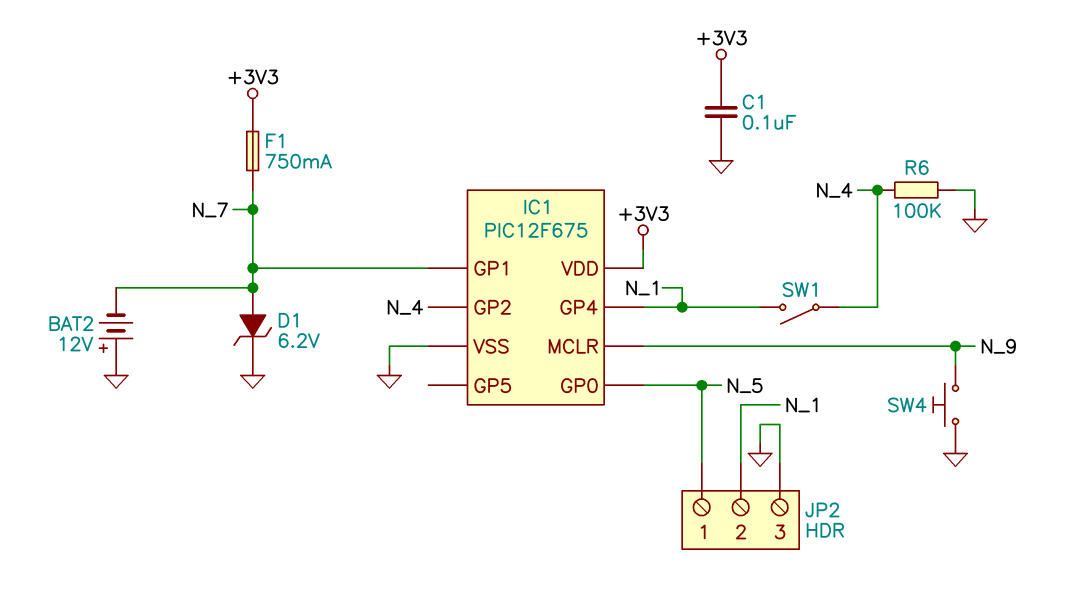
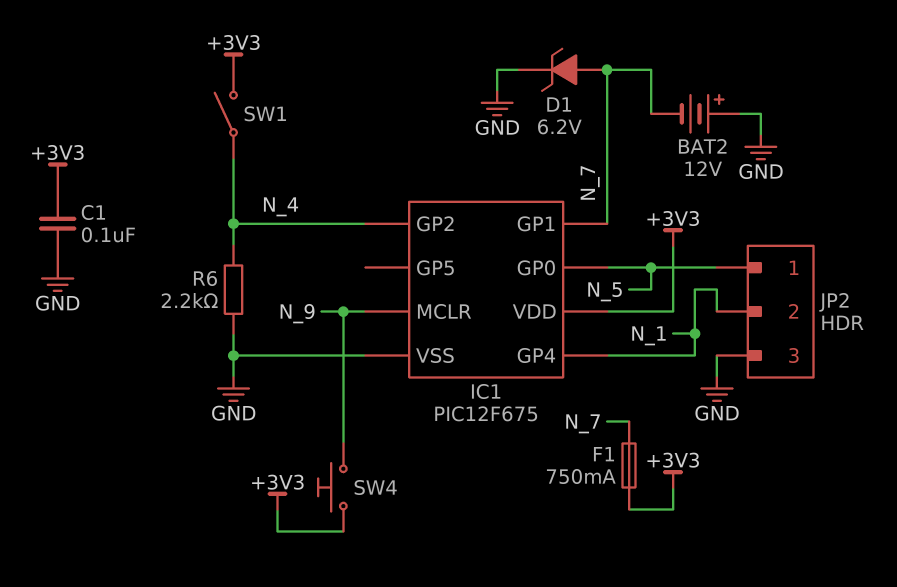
R6: 100k (GND, N_4) -> 2.2k (GND, N_4)
SW1: switch (N_1, N_4) -> switch (+3V3, N_4)
SW4: button (GND, N_9) -> button (+3V3, N_9)

